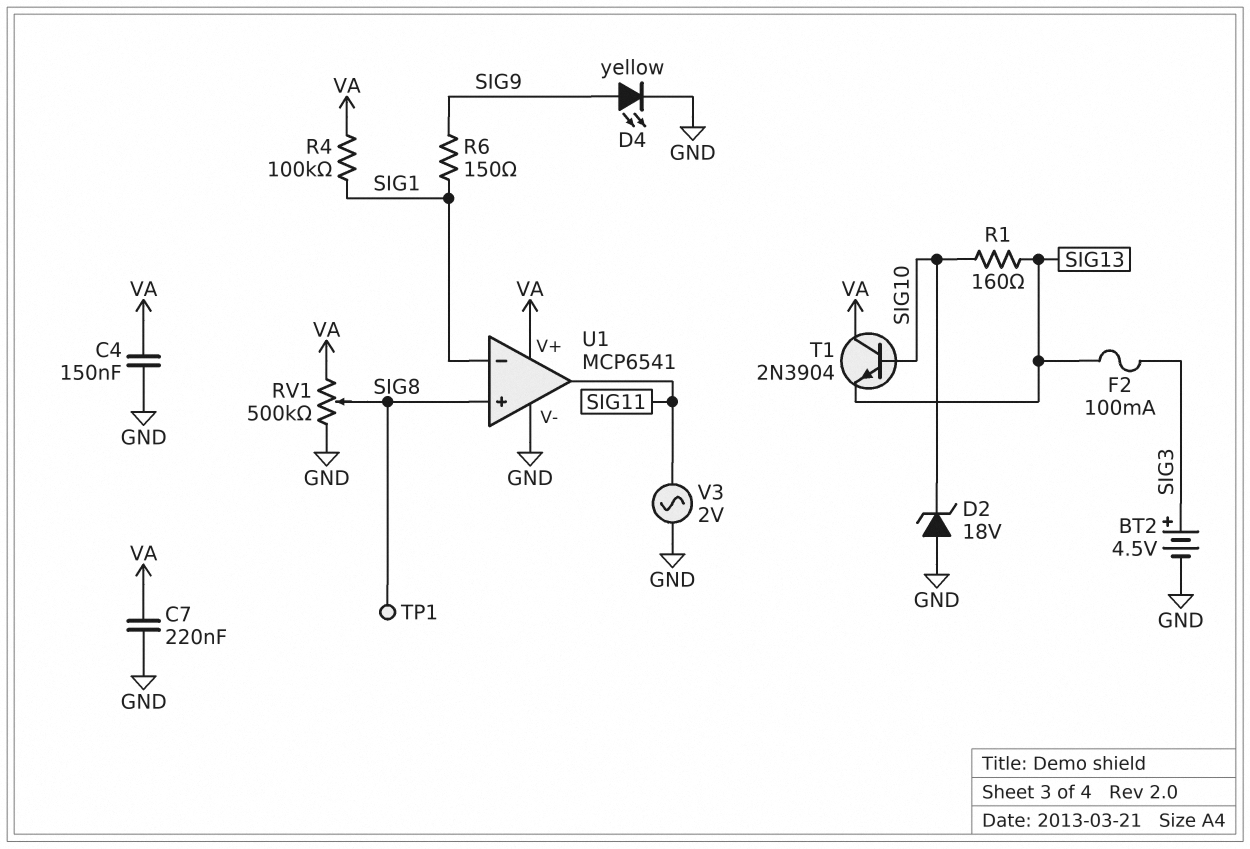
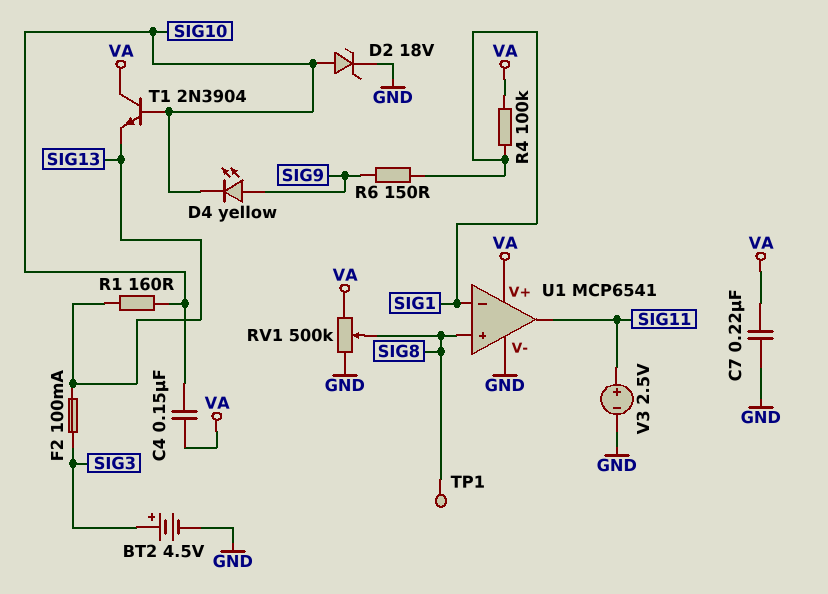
C4: 150nF (GND, VA) -> 150nF (SIG10, VA)
D2: zener 18V (A GND, K SIG10) -> zener 18V (A SIG10, K GND)
D4: LED yellow (A SIG9, K GND) -> LED yellow (A SIG9, K SIG10)
V3: AC 2V (GND, SIG11) -> 2.5V (plus SIG11, minus GND)

